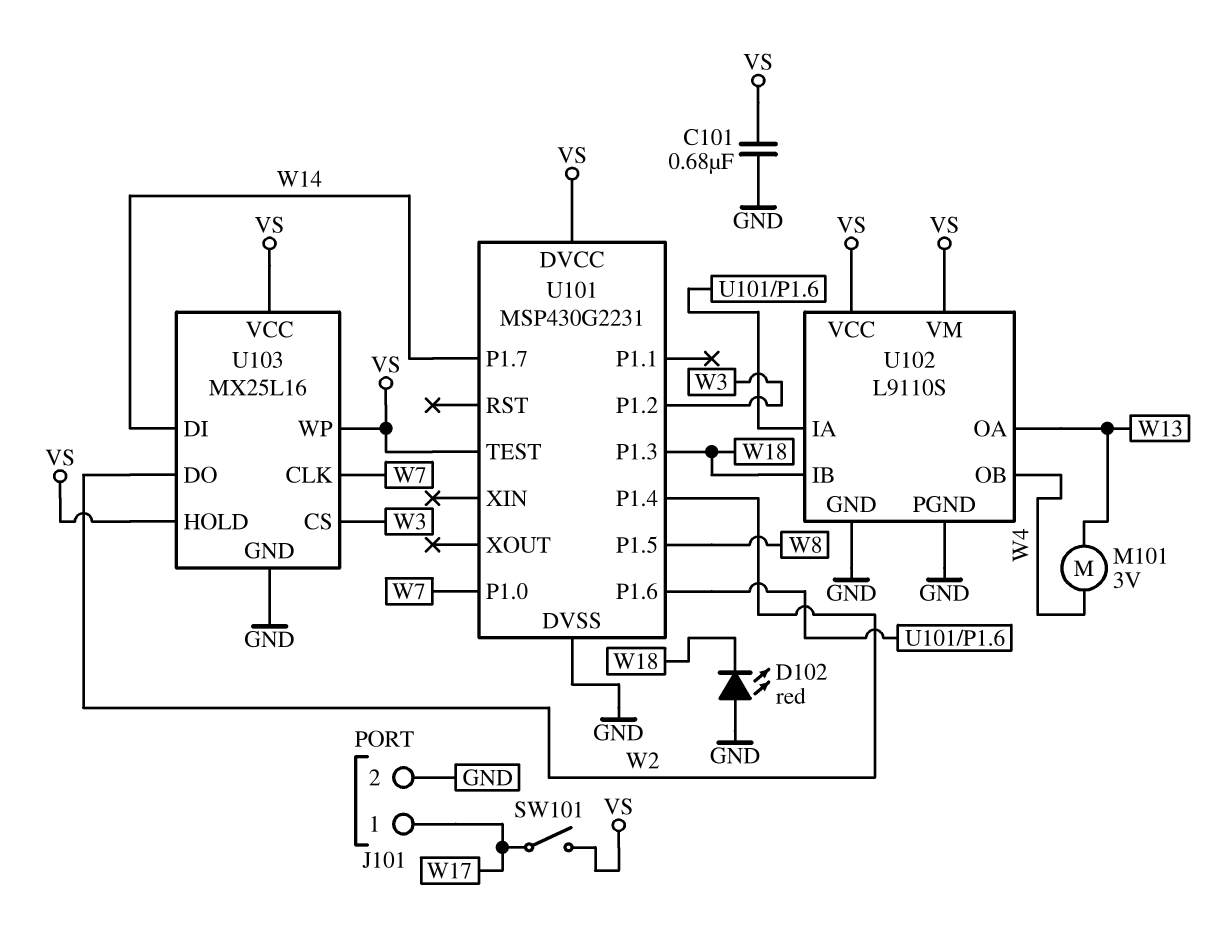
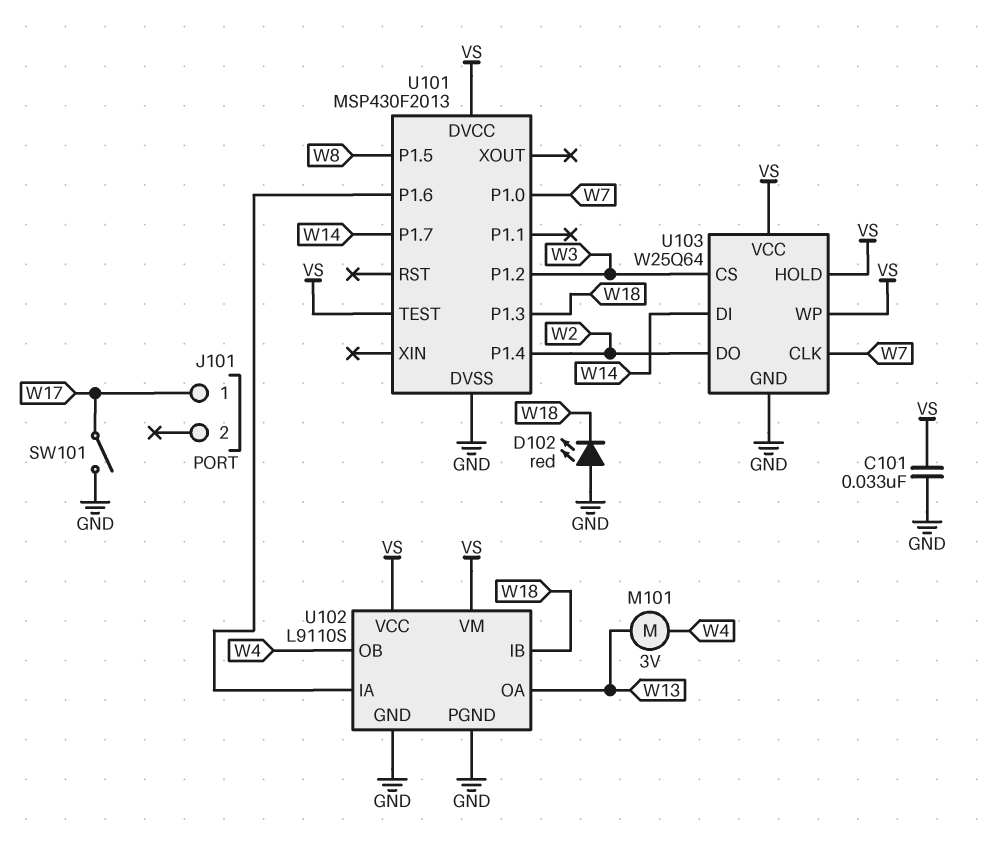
C101: 680nF (GND, VS) -> 33nF (GND, VS)
J101 pin 2: GND -> none
SW101: switch (VS, W17) -> switch (GND, W17)
U101: MSP430G2231 -> MSP430F2013
U103: MX25L16 -> W25Q64

